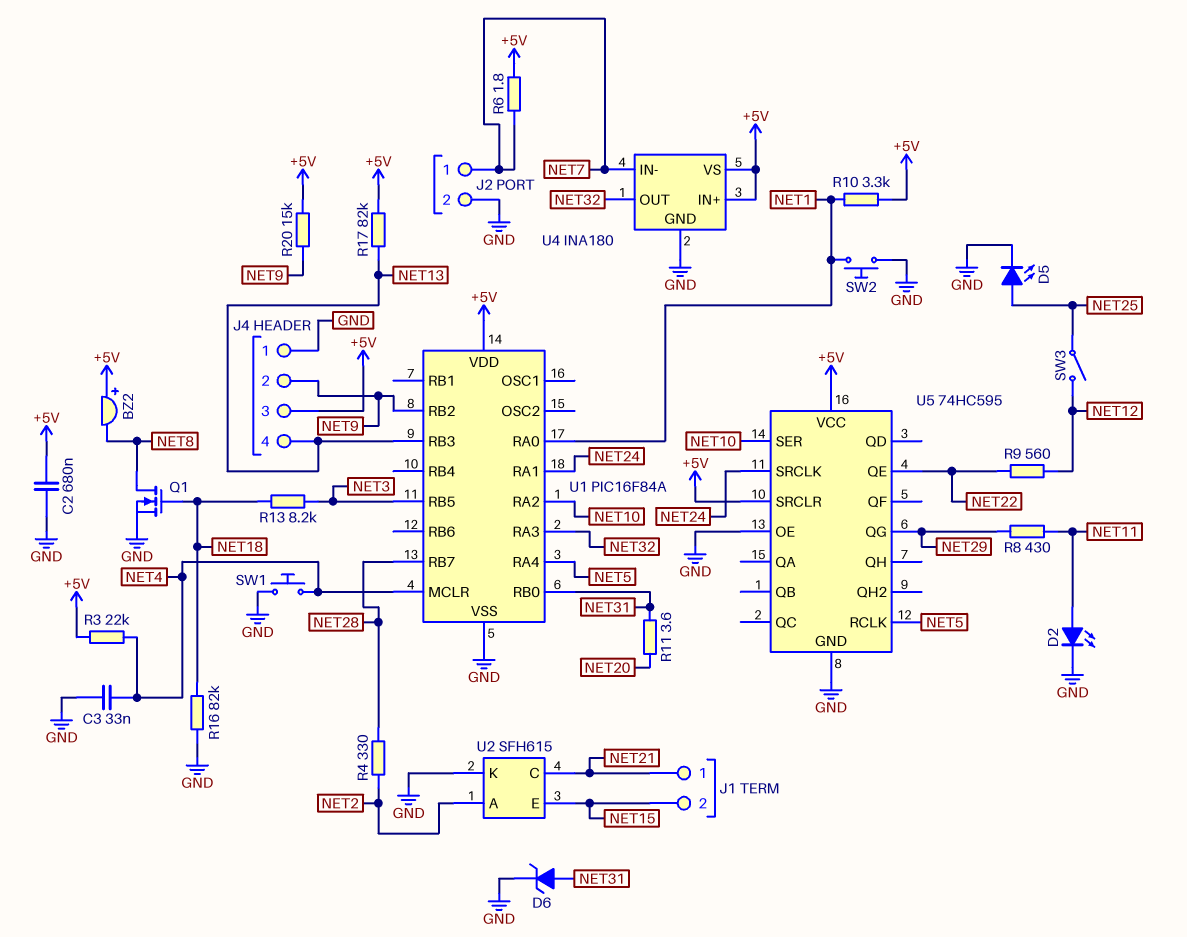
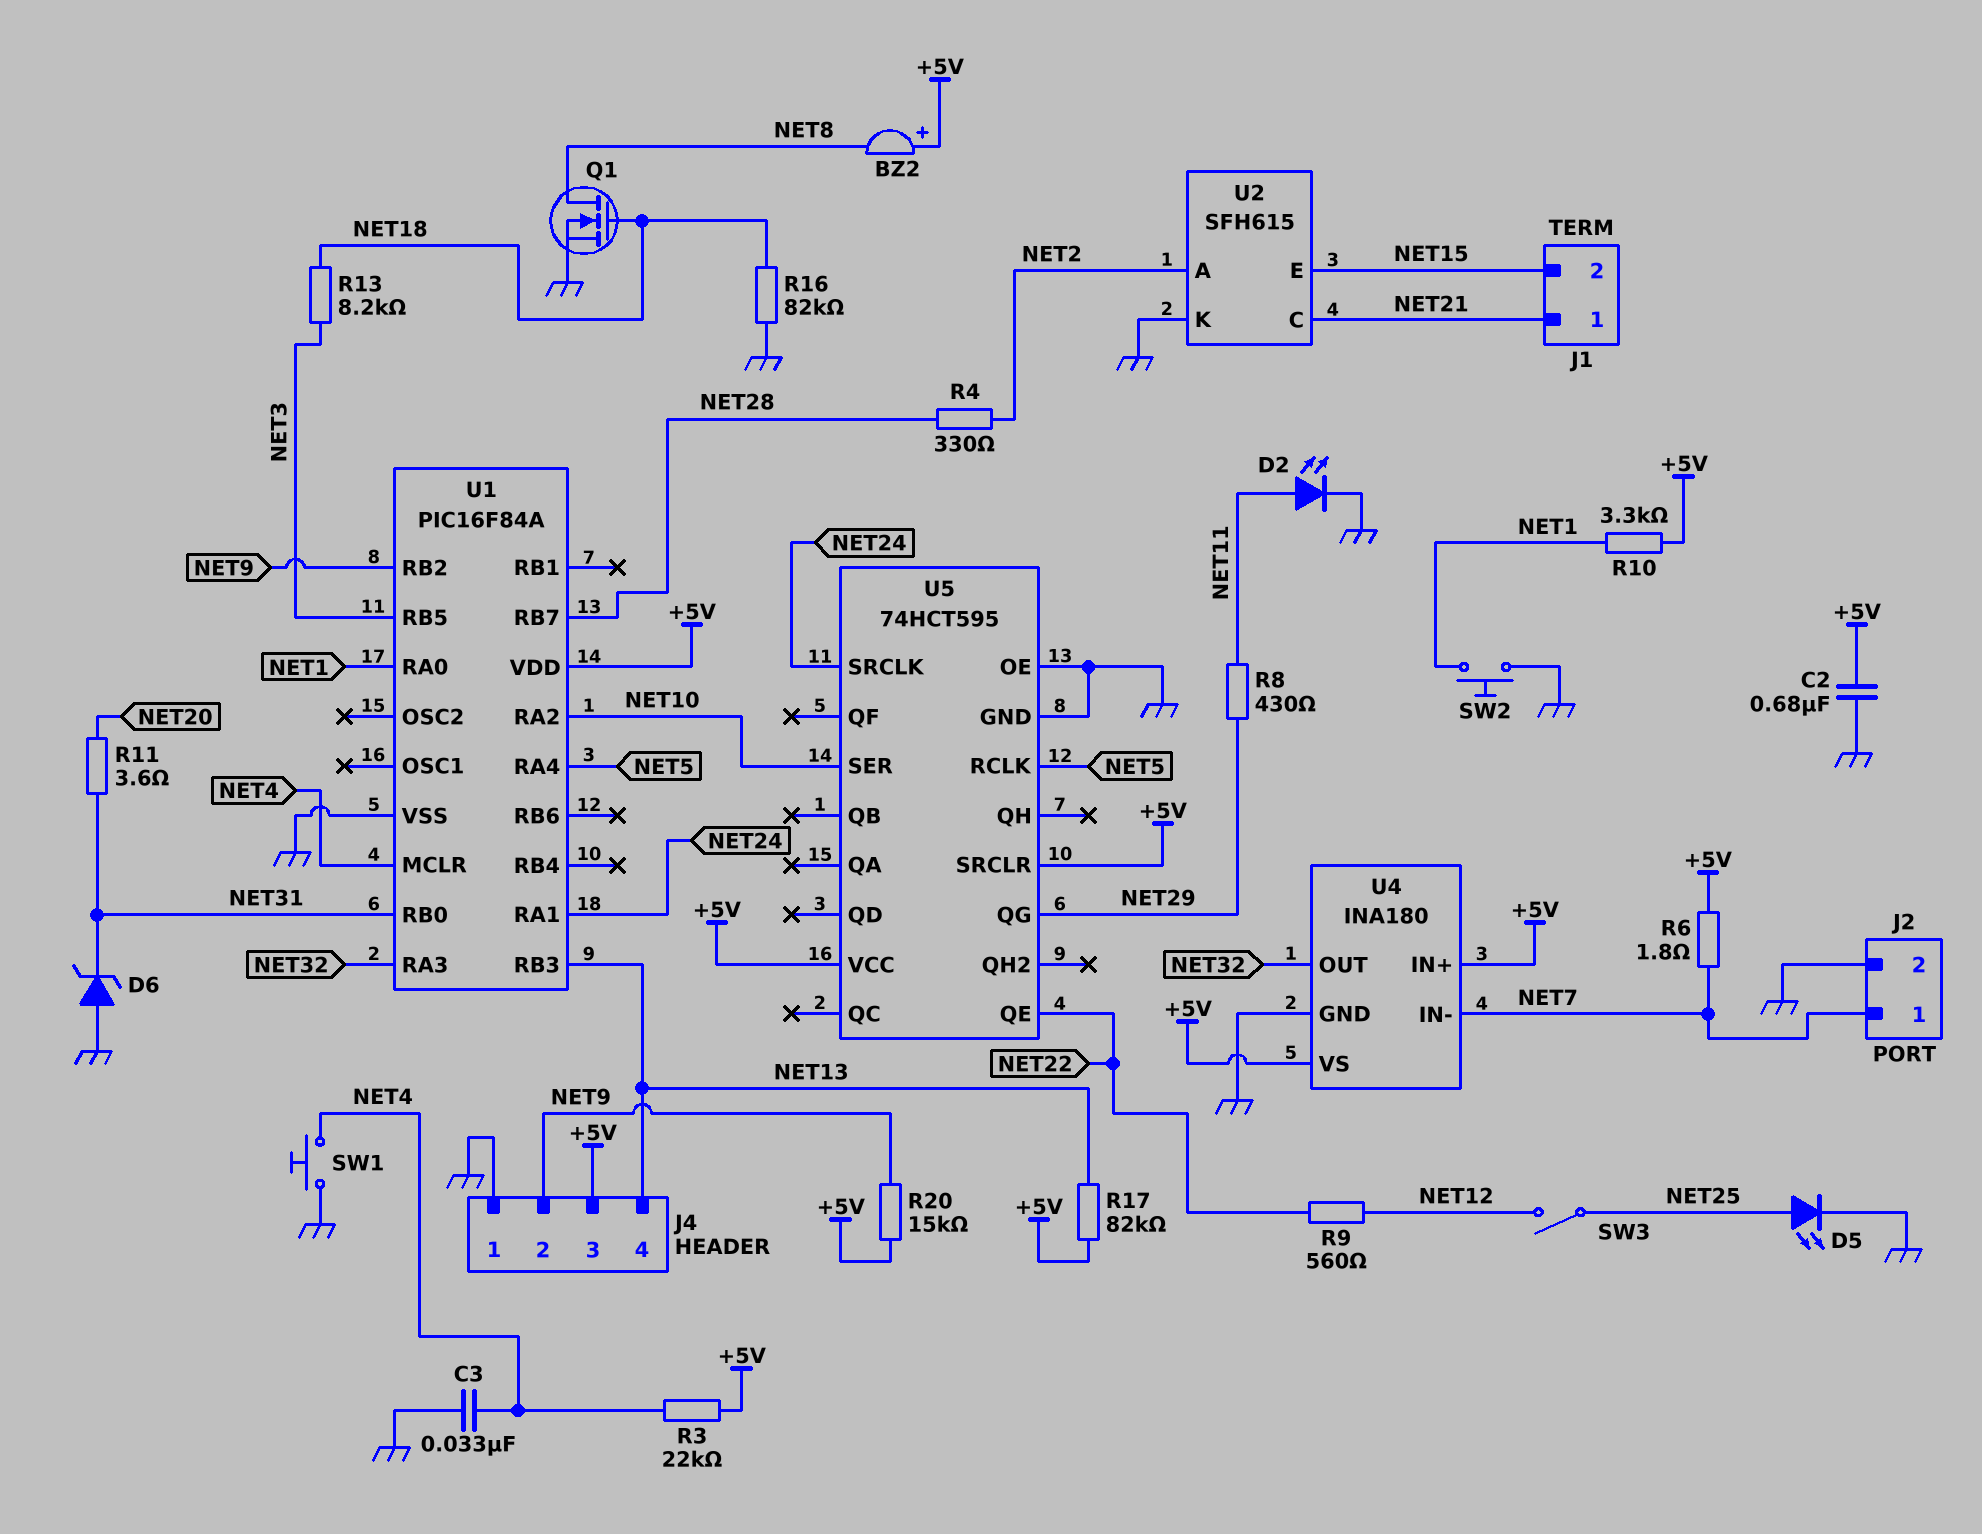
D6: zener (A NET31, K GND) -> zener (A GND, K NET31)
U5: 74HC595 -> 74HCT595

